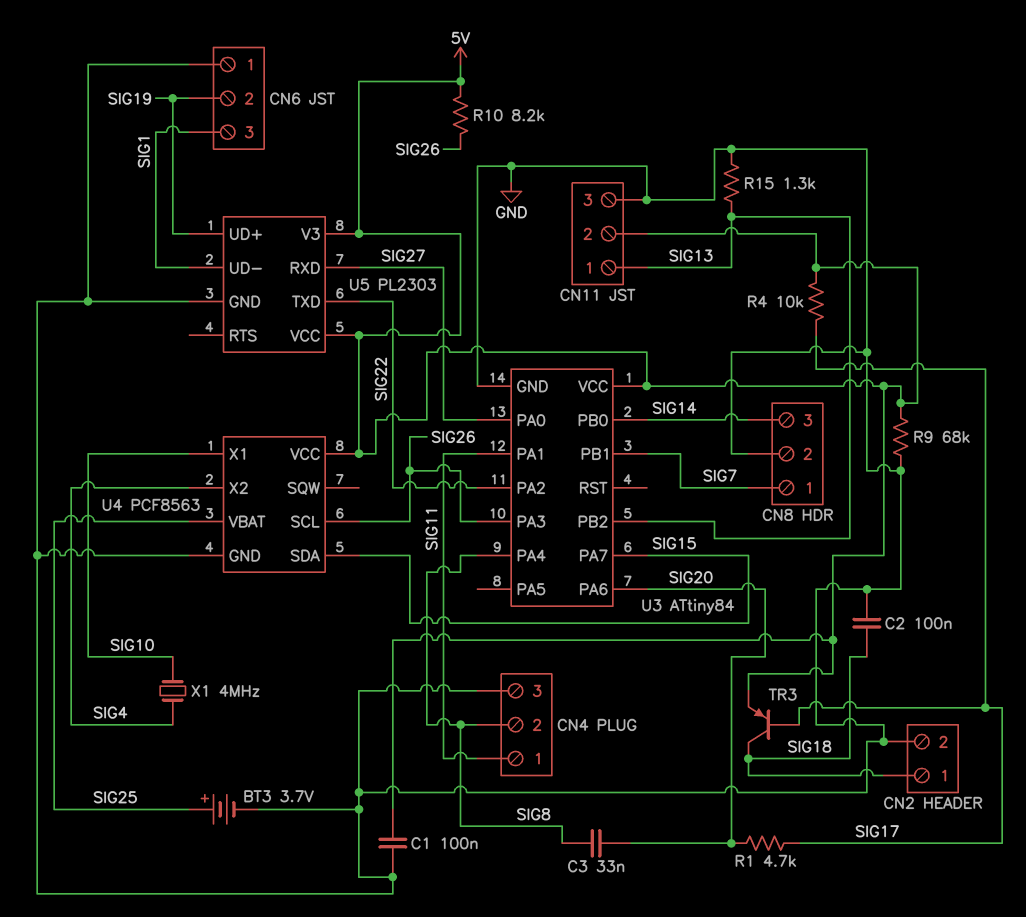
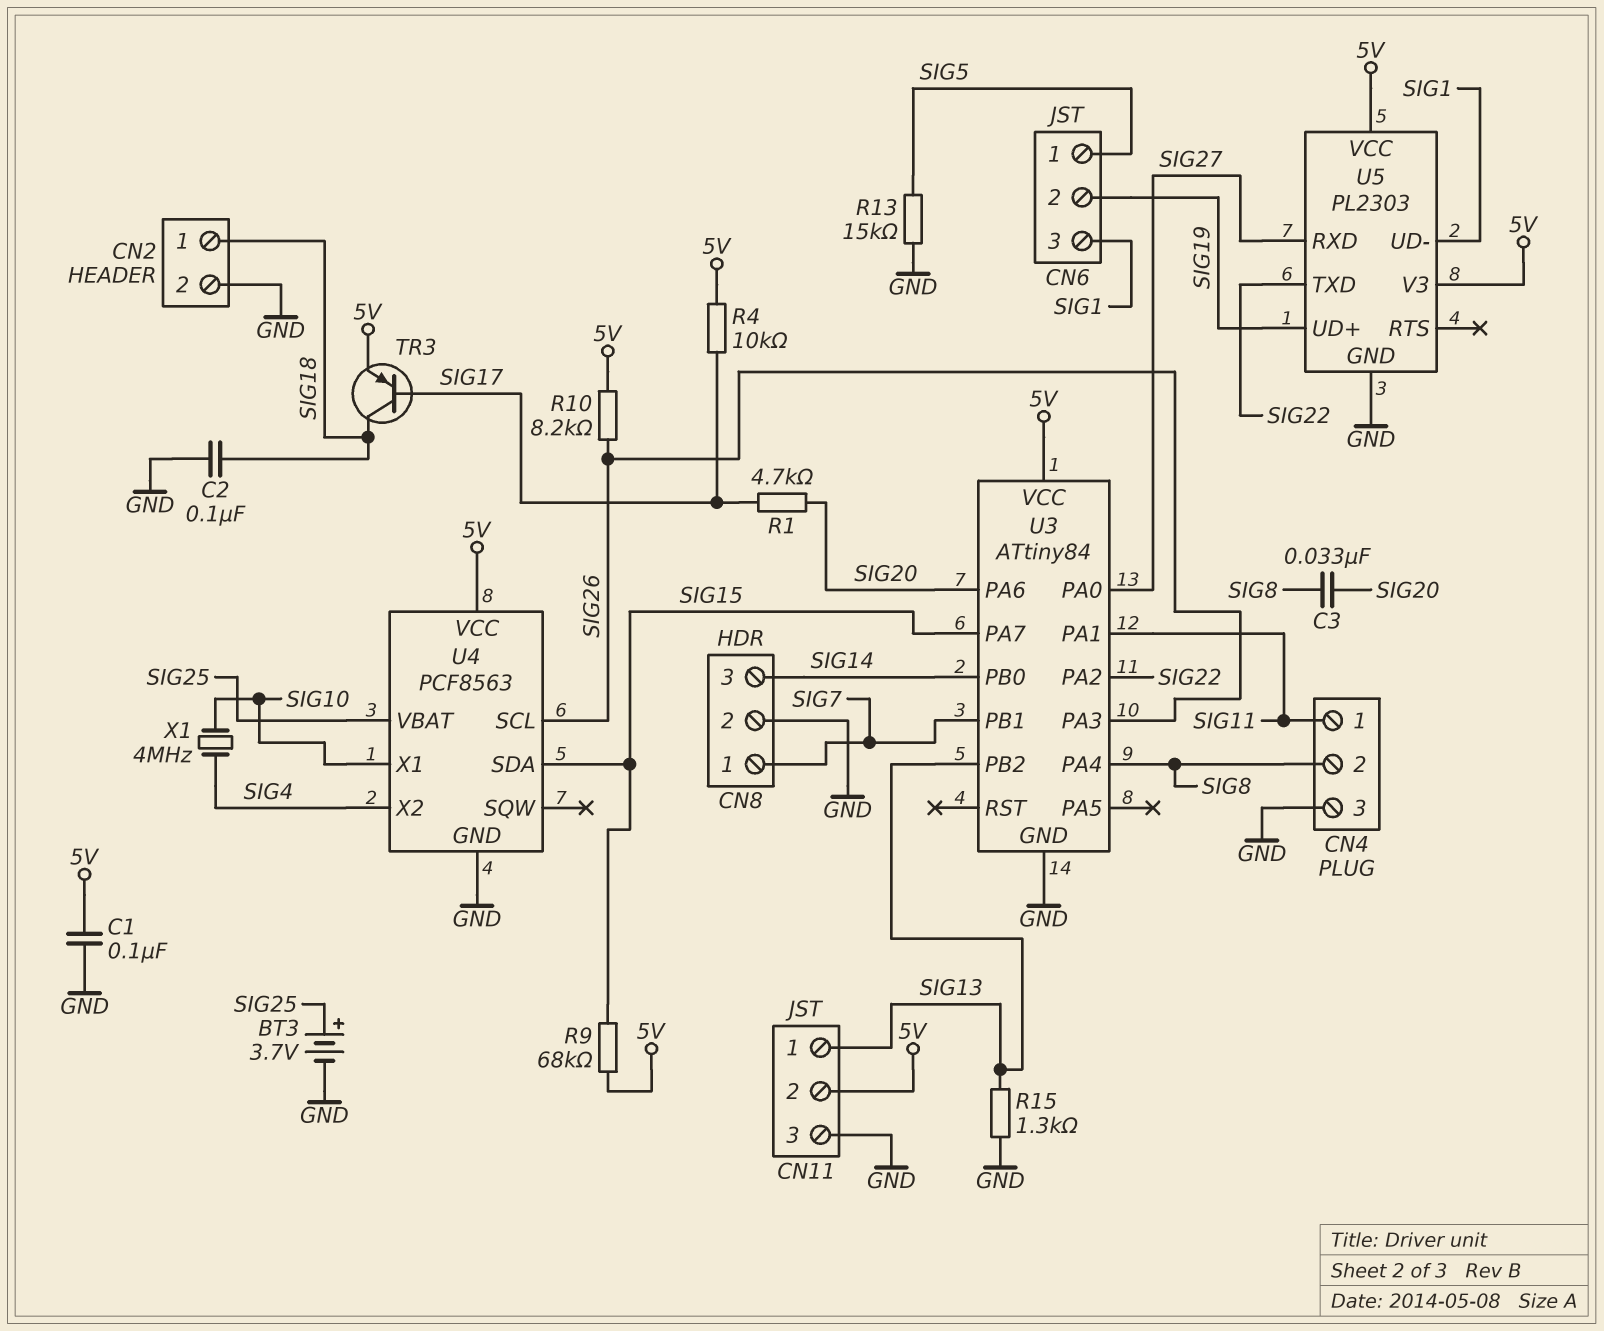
CN6 pin 1: GND -> SIG5
R9: 68k (5V, GND) -> 68k (5V, SIG15)
R13: none -> 15k (GND, SIG5)

